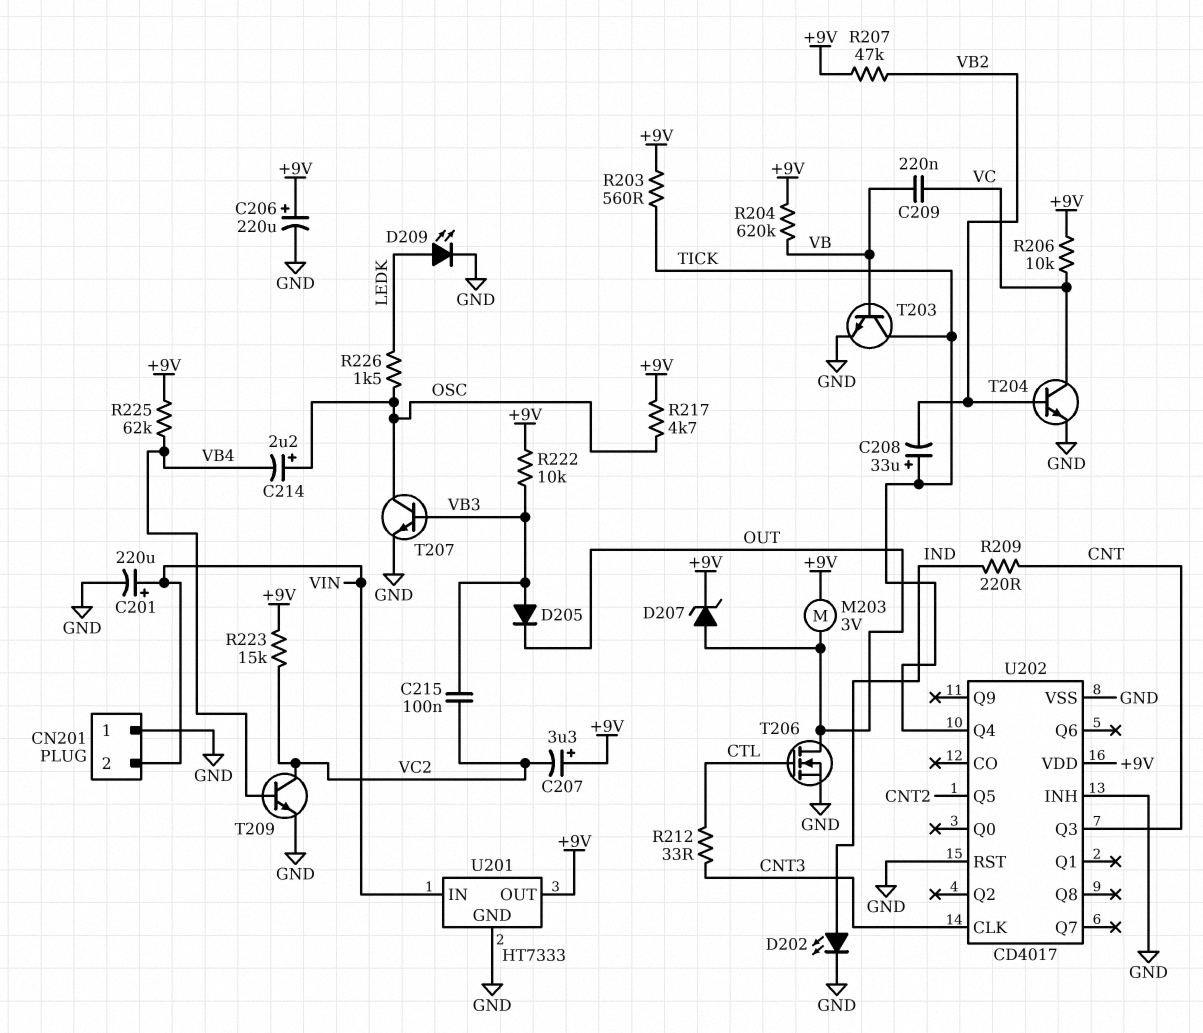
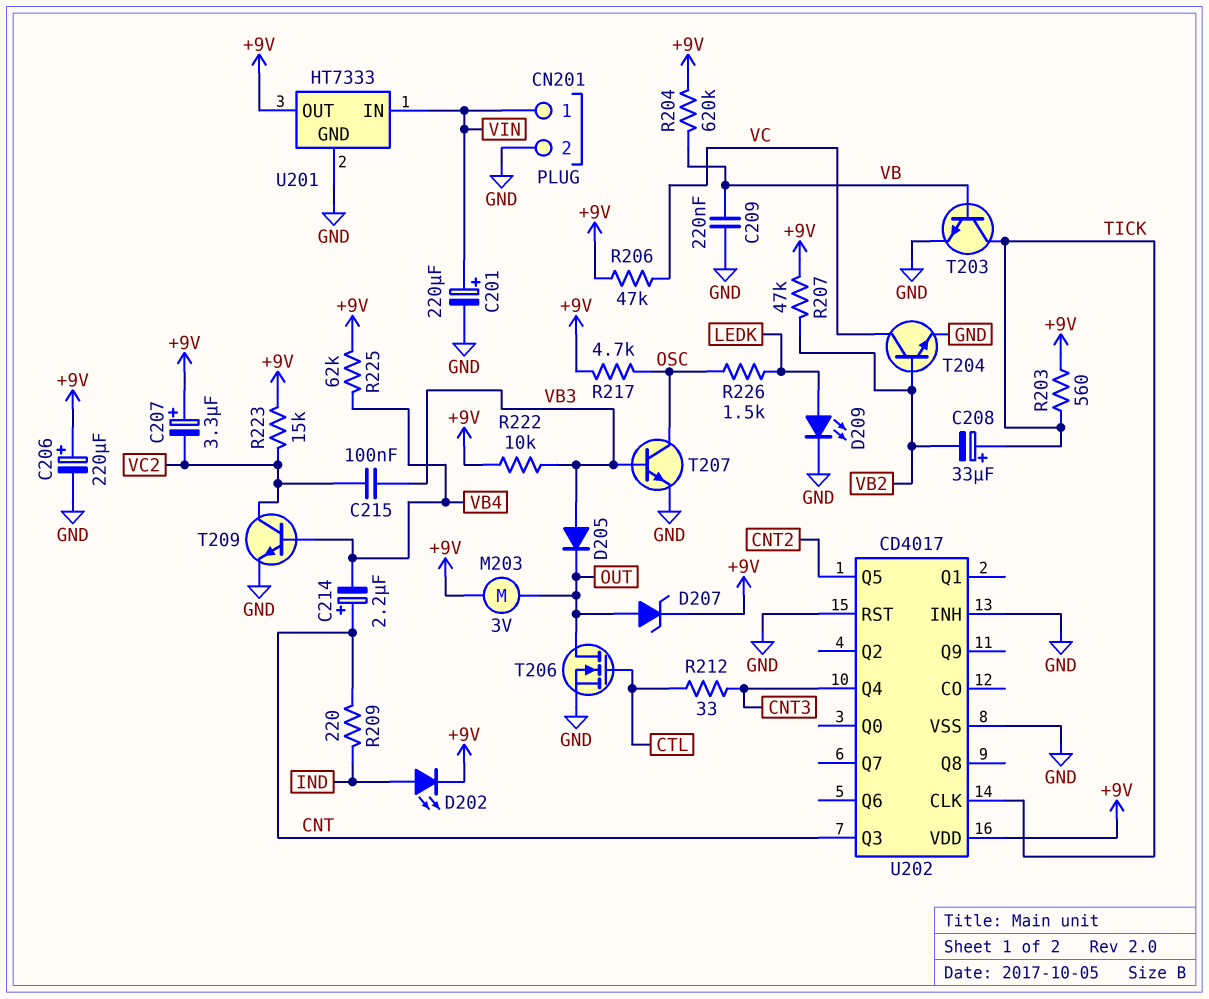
C209: 220nF (VB, VC) -> 220nF (GND, VB)
C214: 2.2uF (plus OSC, minus VB4) -> 2.2uF (plus CNT, minus VB4)
CN201 pin 1: GND -> VIN
CN201 pin 2: VIN -> GND
D202: LED (A IND, K GND) -> LED (A IND, K +9V)
R206: 10k (+9V, VC) -> 47k (+9V, VC)
U202 pin CLK: CNT3 -> TICK
U202 pin Q4: TICK -> CNT3

